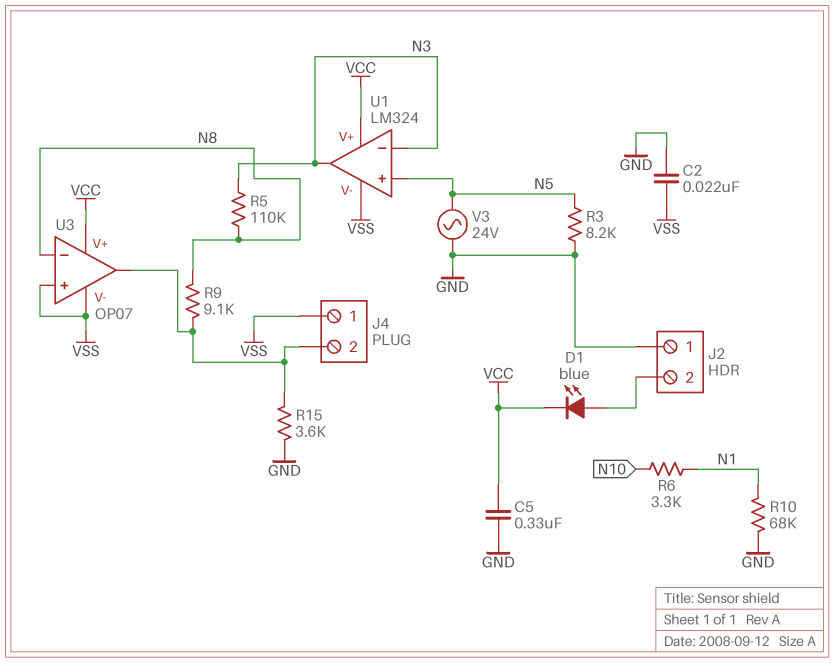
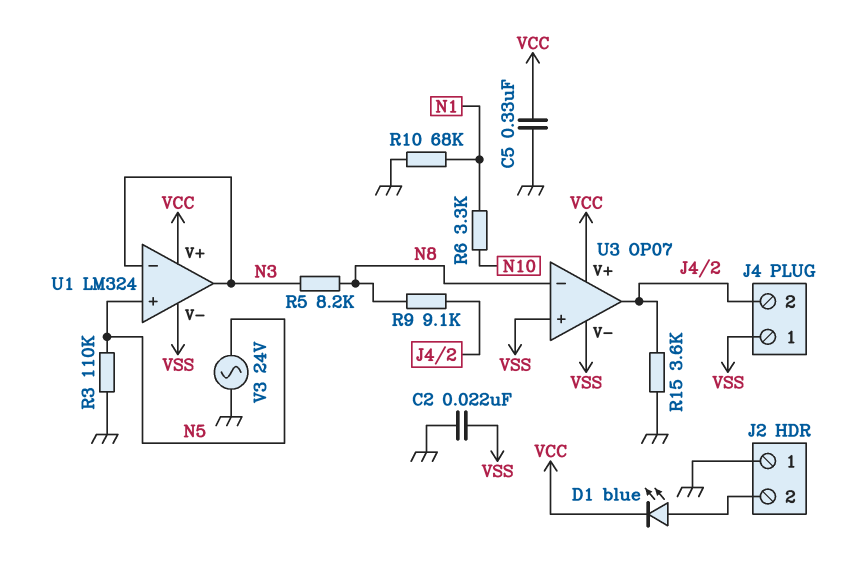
R3: 8.2k (GND, N5) -> 110k (GND, N5)
R5: 110k (N3, N8) -> 8.2k (N3, N8)

